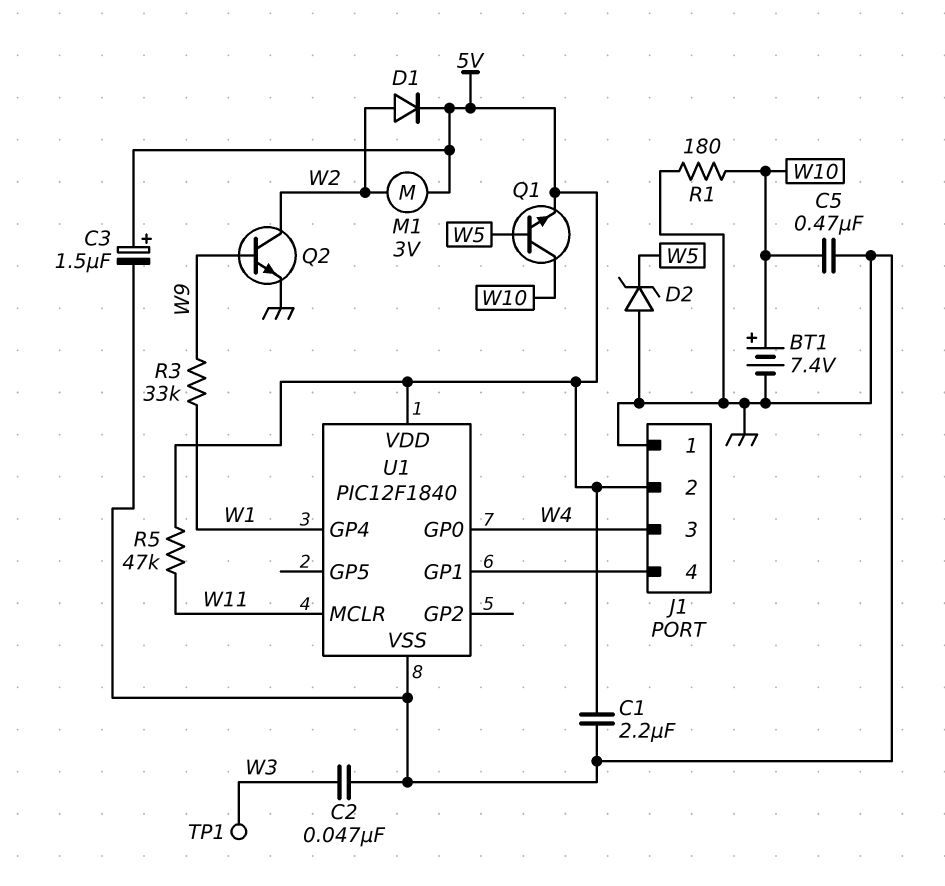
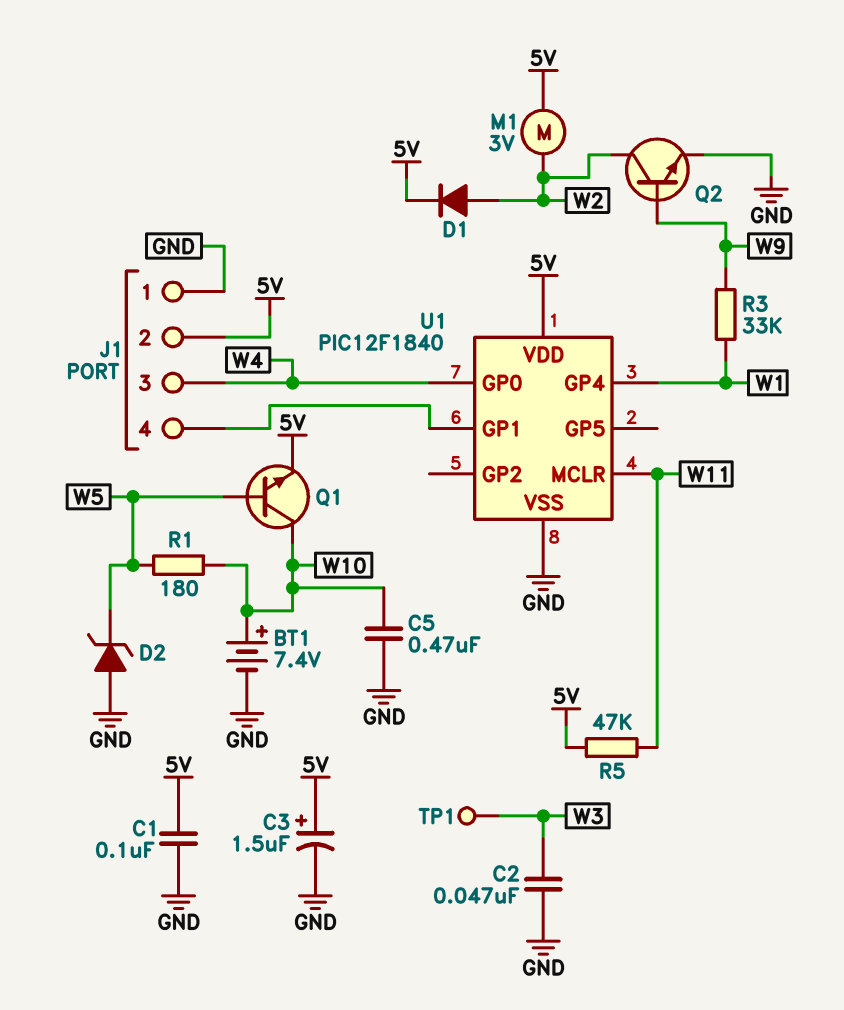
C1: 2.2uF (5V, GND) -> 100nF (5V, GND)
R1: 180 (GND, W10) -> 180 (W5, W10)

